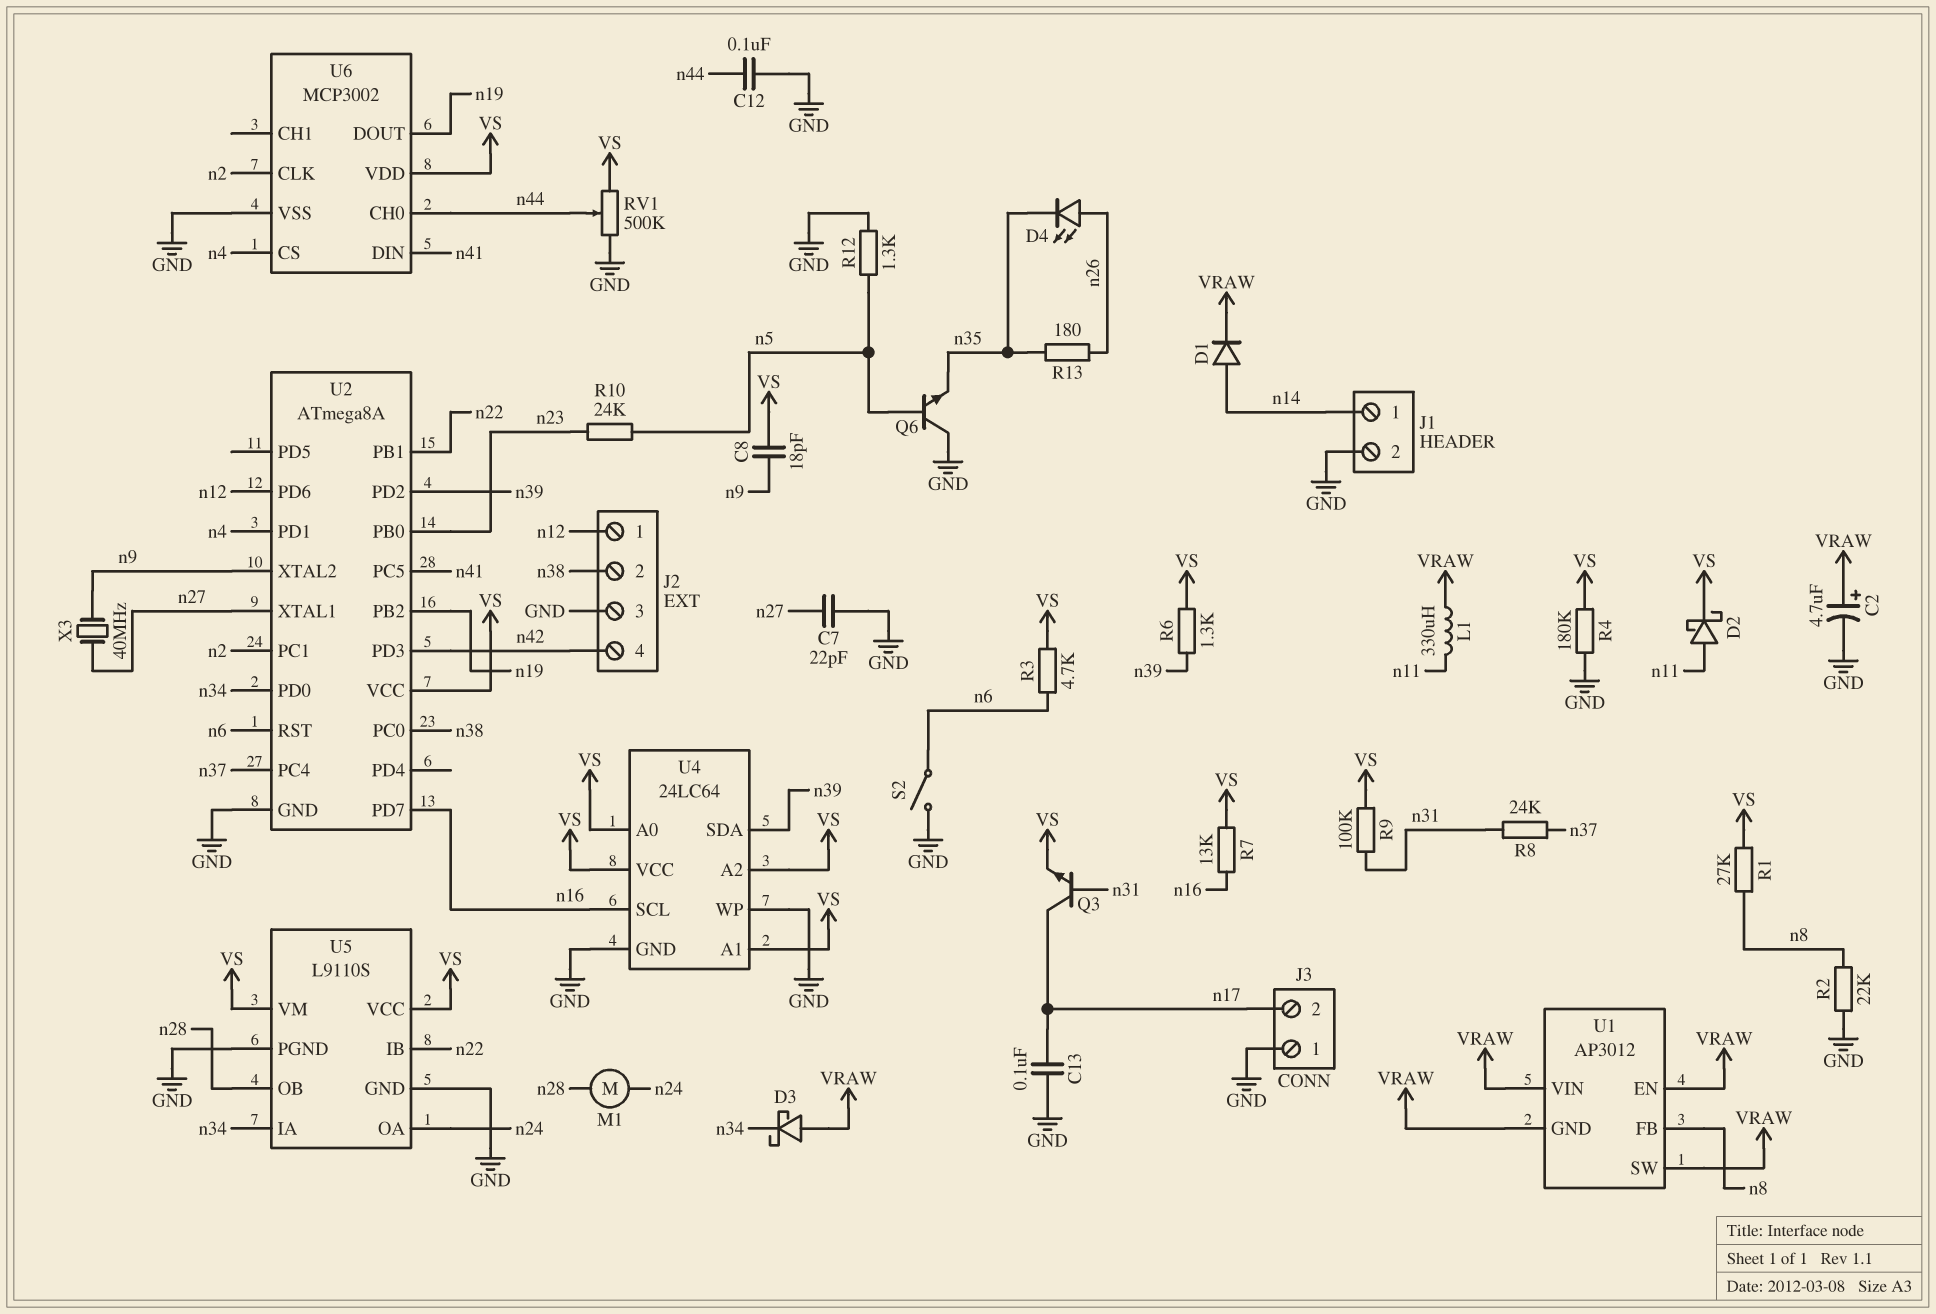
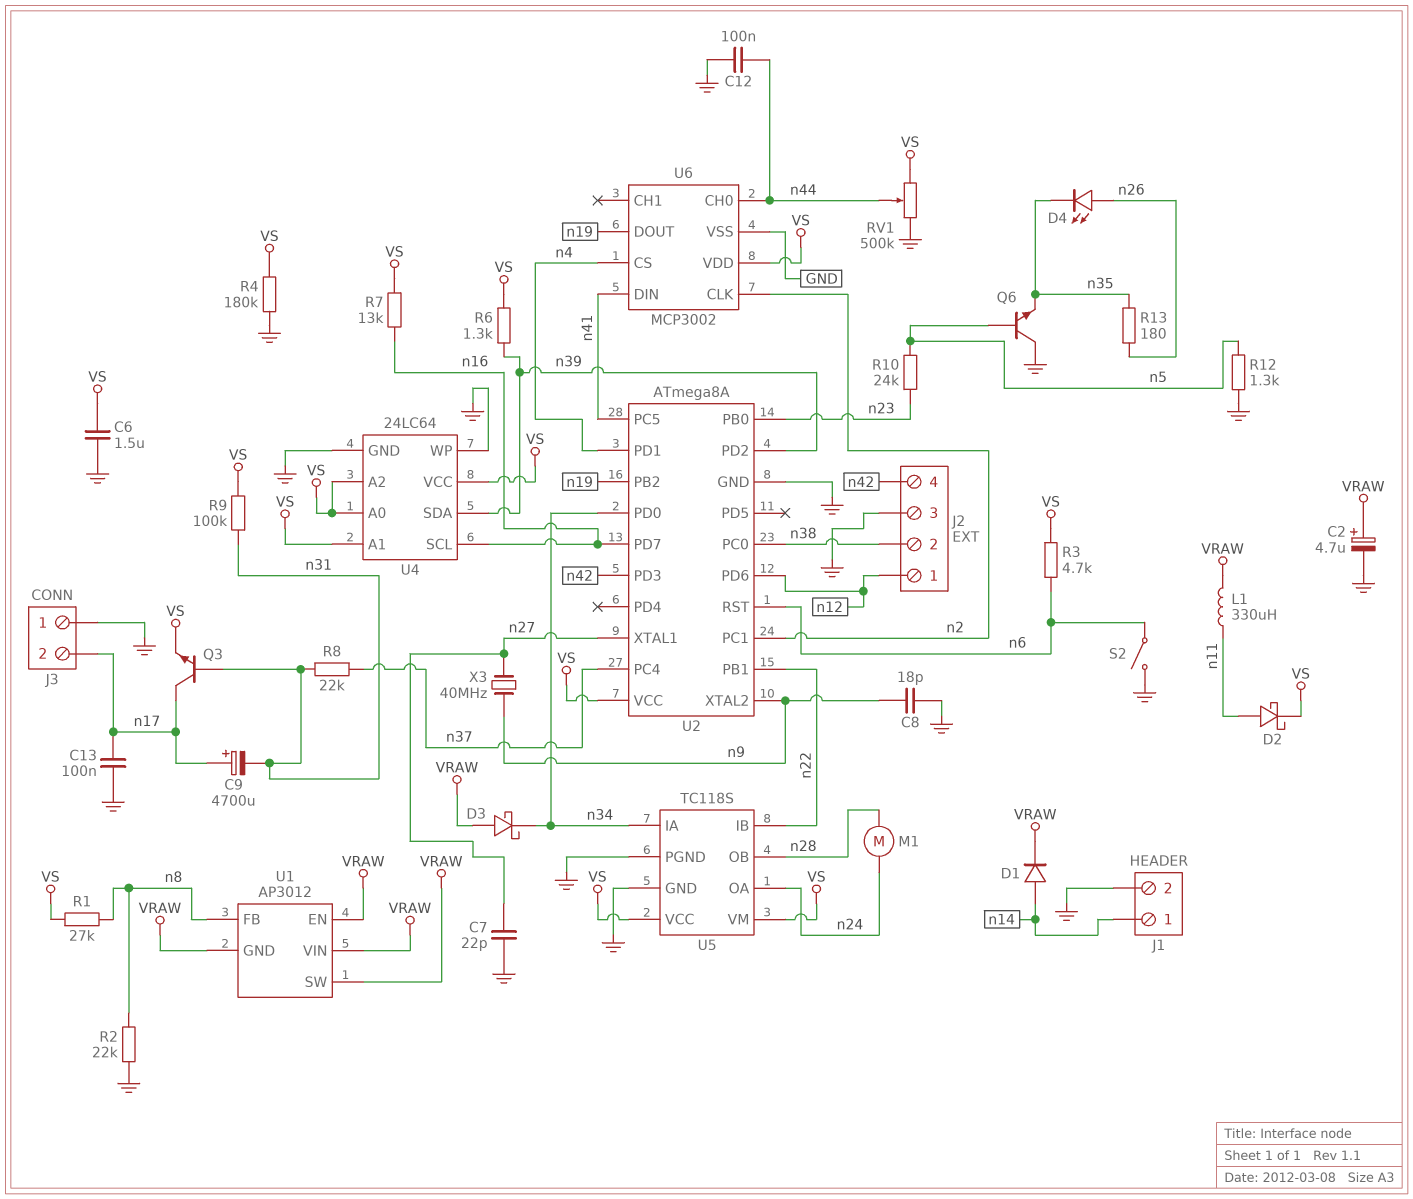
C6: none -> 1.5uF (GND, VS)
C8: 18pF (VS, n9) -> 18pF (GND, n9)
C9: none -> 4700uF (plus n17, minus n31)
R8: 24k (n31, n37) -> 22k (n31, n37)
U5: L9110S -> TC118S

